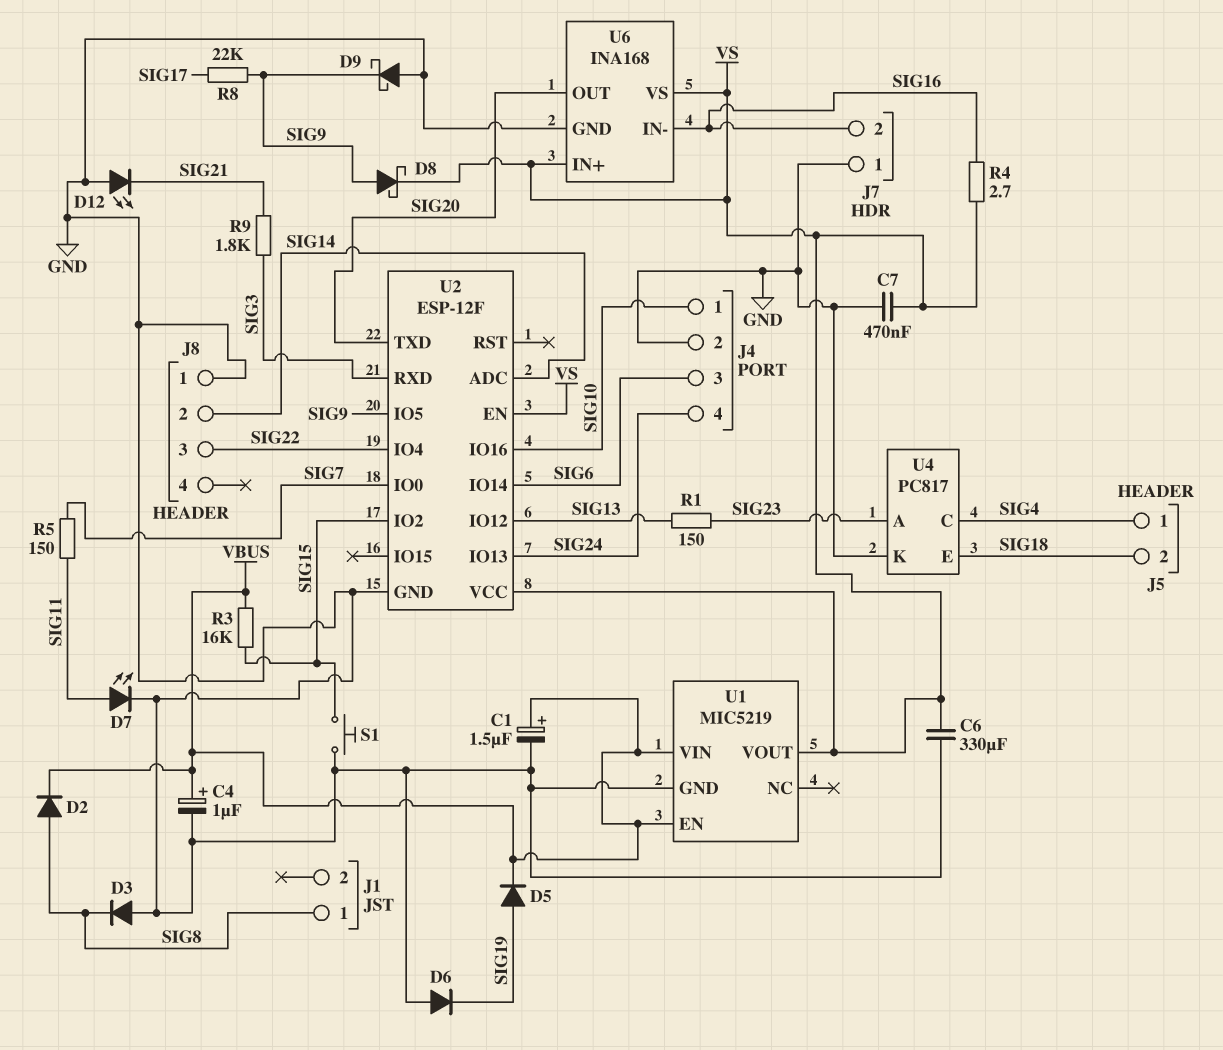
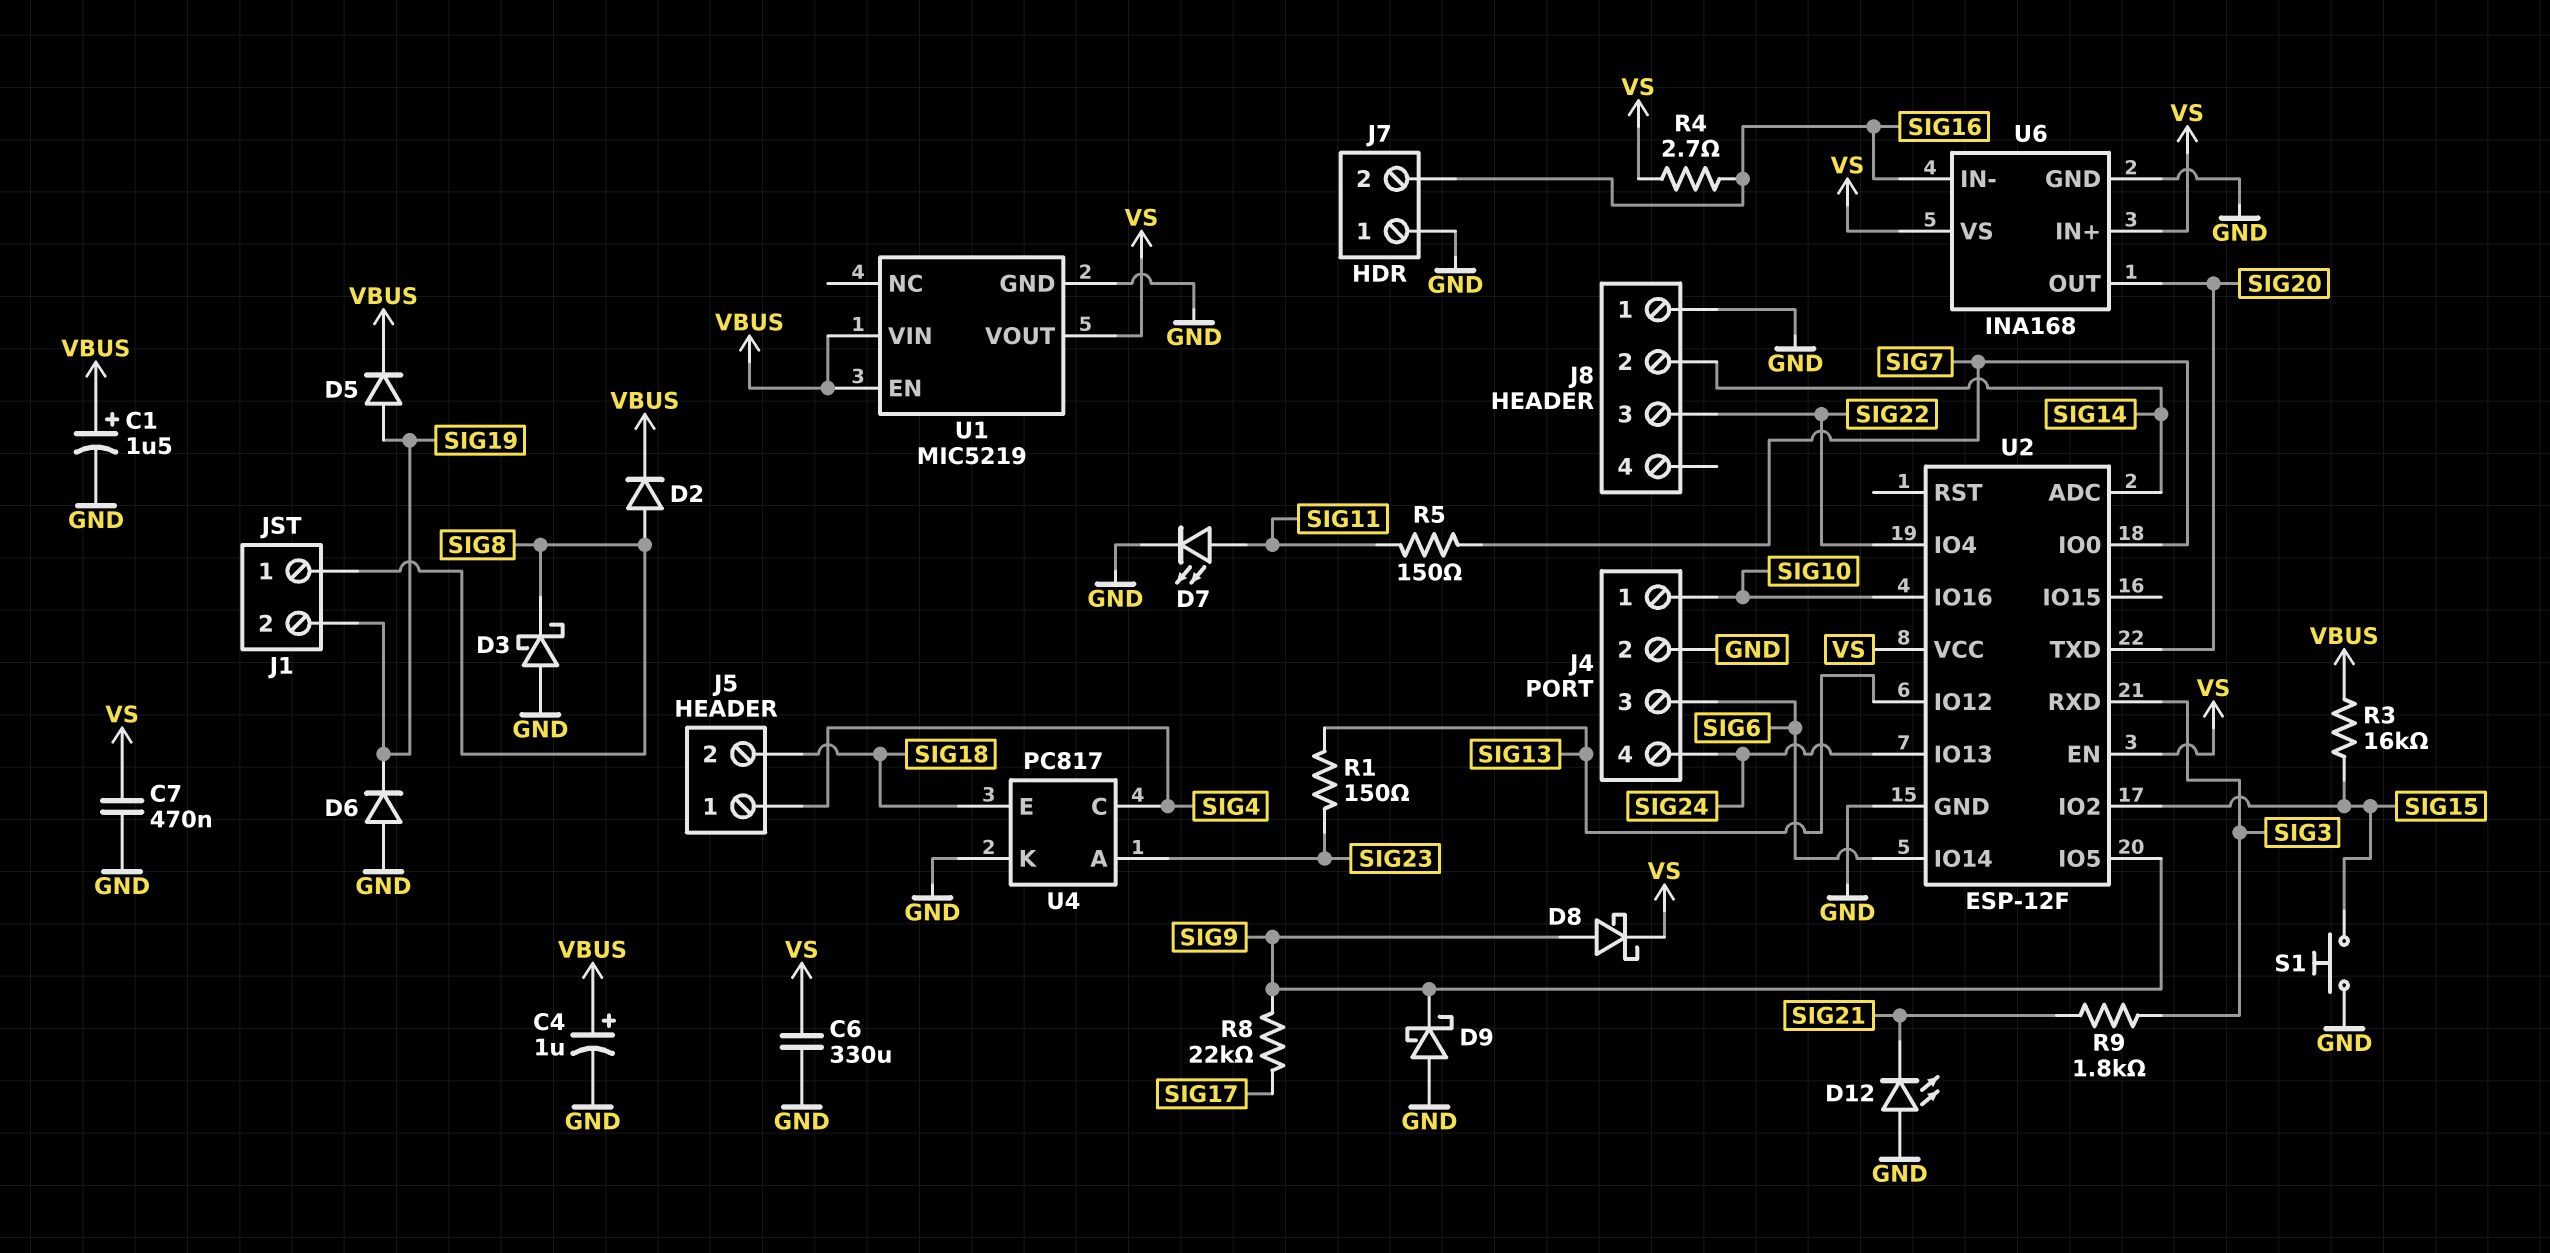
D3: diode (A GND, K SIG8) -> schottky (A GND, K SIG8)
J1 pin 2: none -> SIG19

